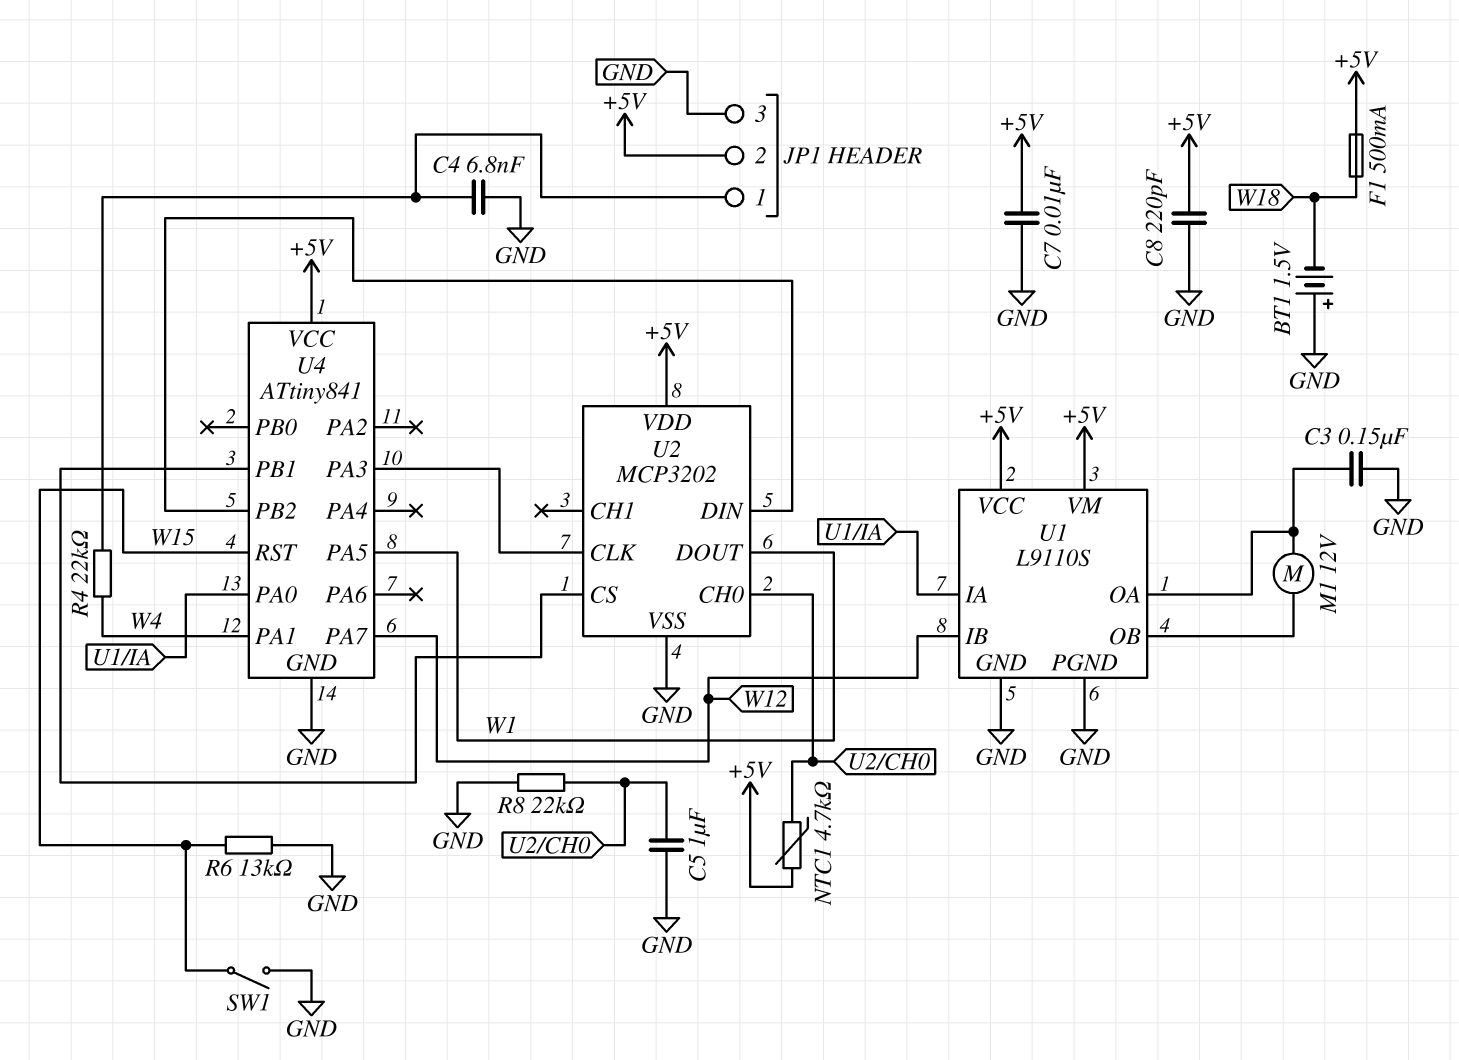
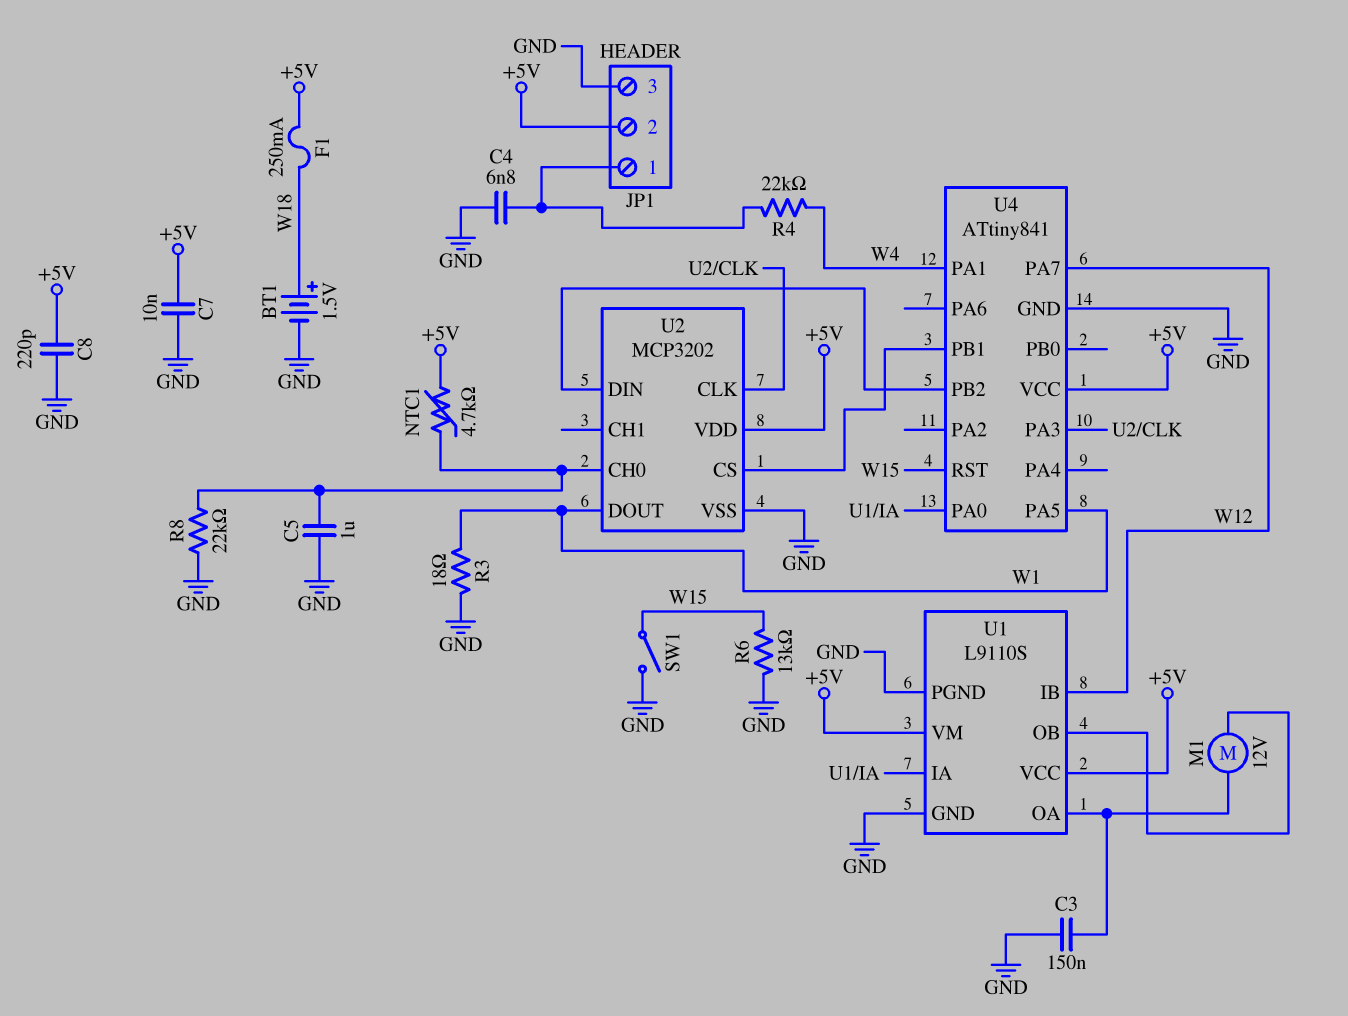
BT1: 1.5V (plus GND, minus W18) -> 1.5V (plus W18, minus GND)
F1: 500mA (+5V, W18) -> 250mA (+5V, W18)
R3: none -> 18 (GND, W1)

